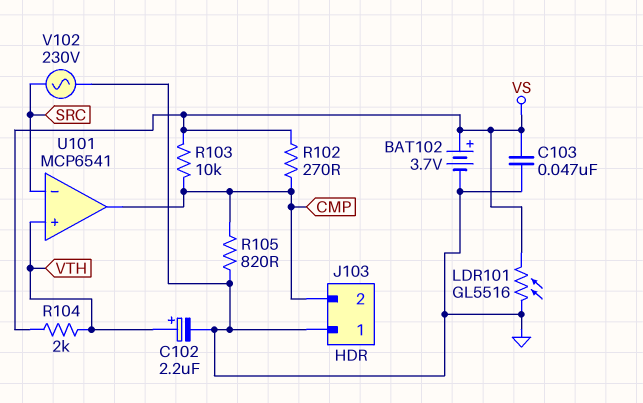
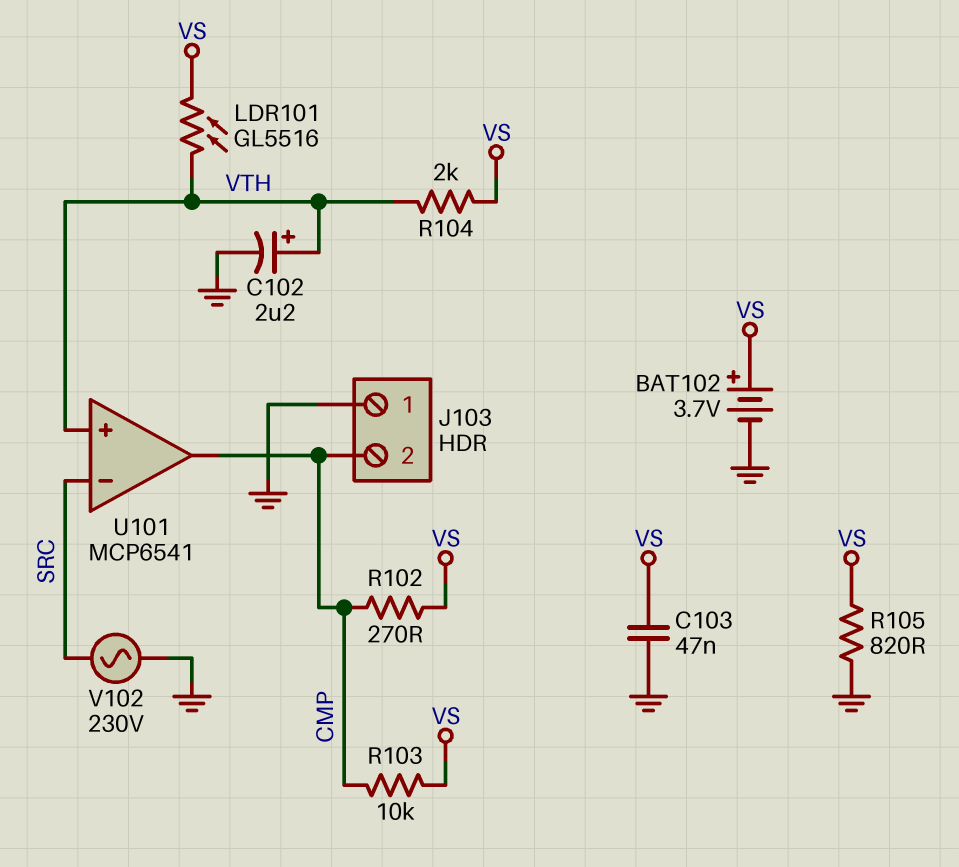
LDR101: GL5516 (GND, VS) -> GL5516 (VS, VTH)
R105: 820 (CMP, GND) -> 820 (GND, VS)

